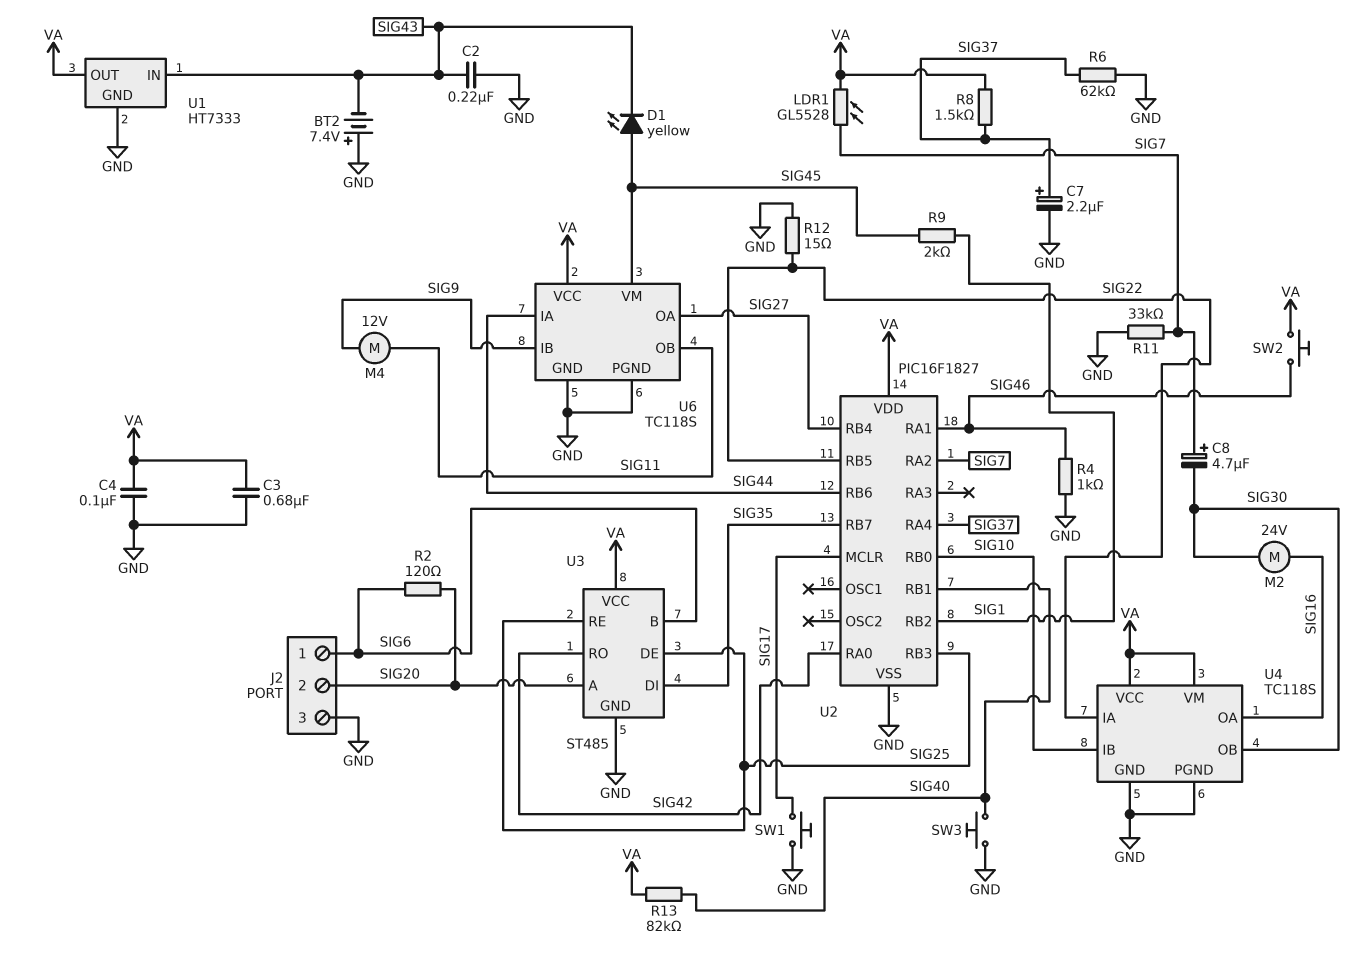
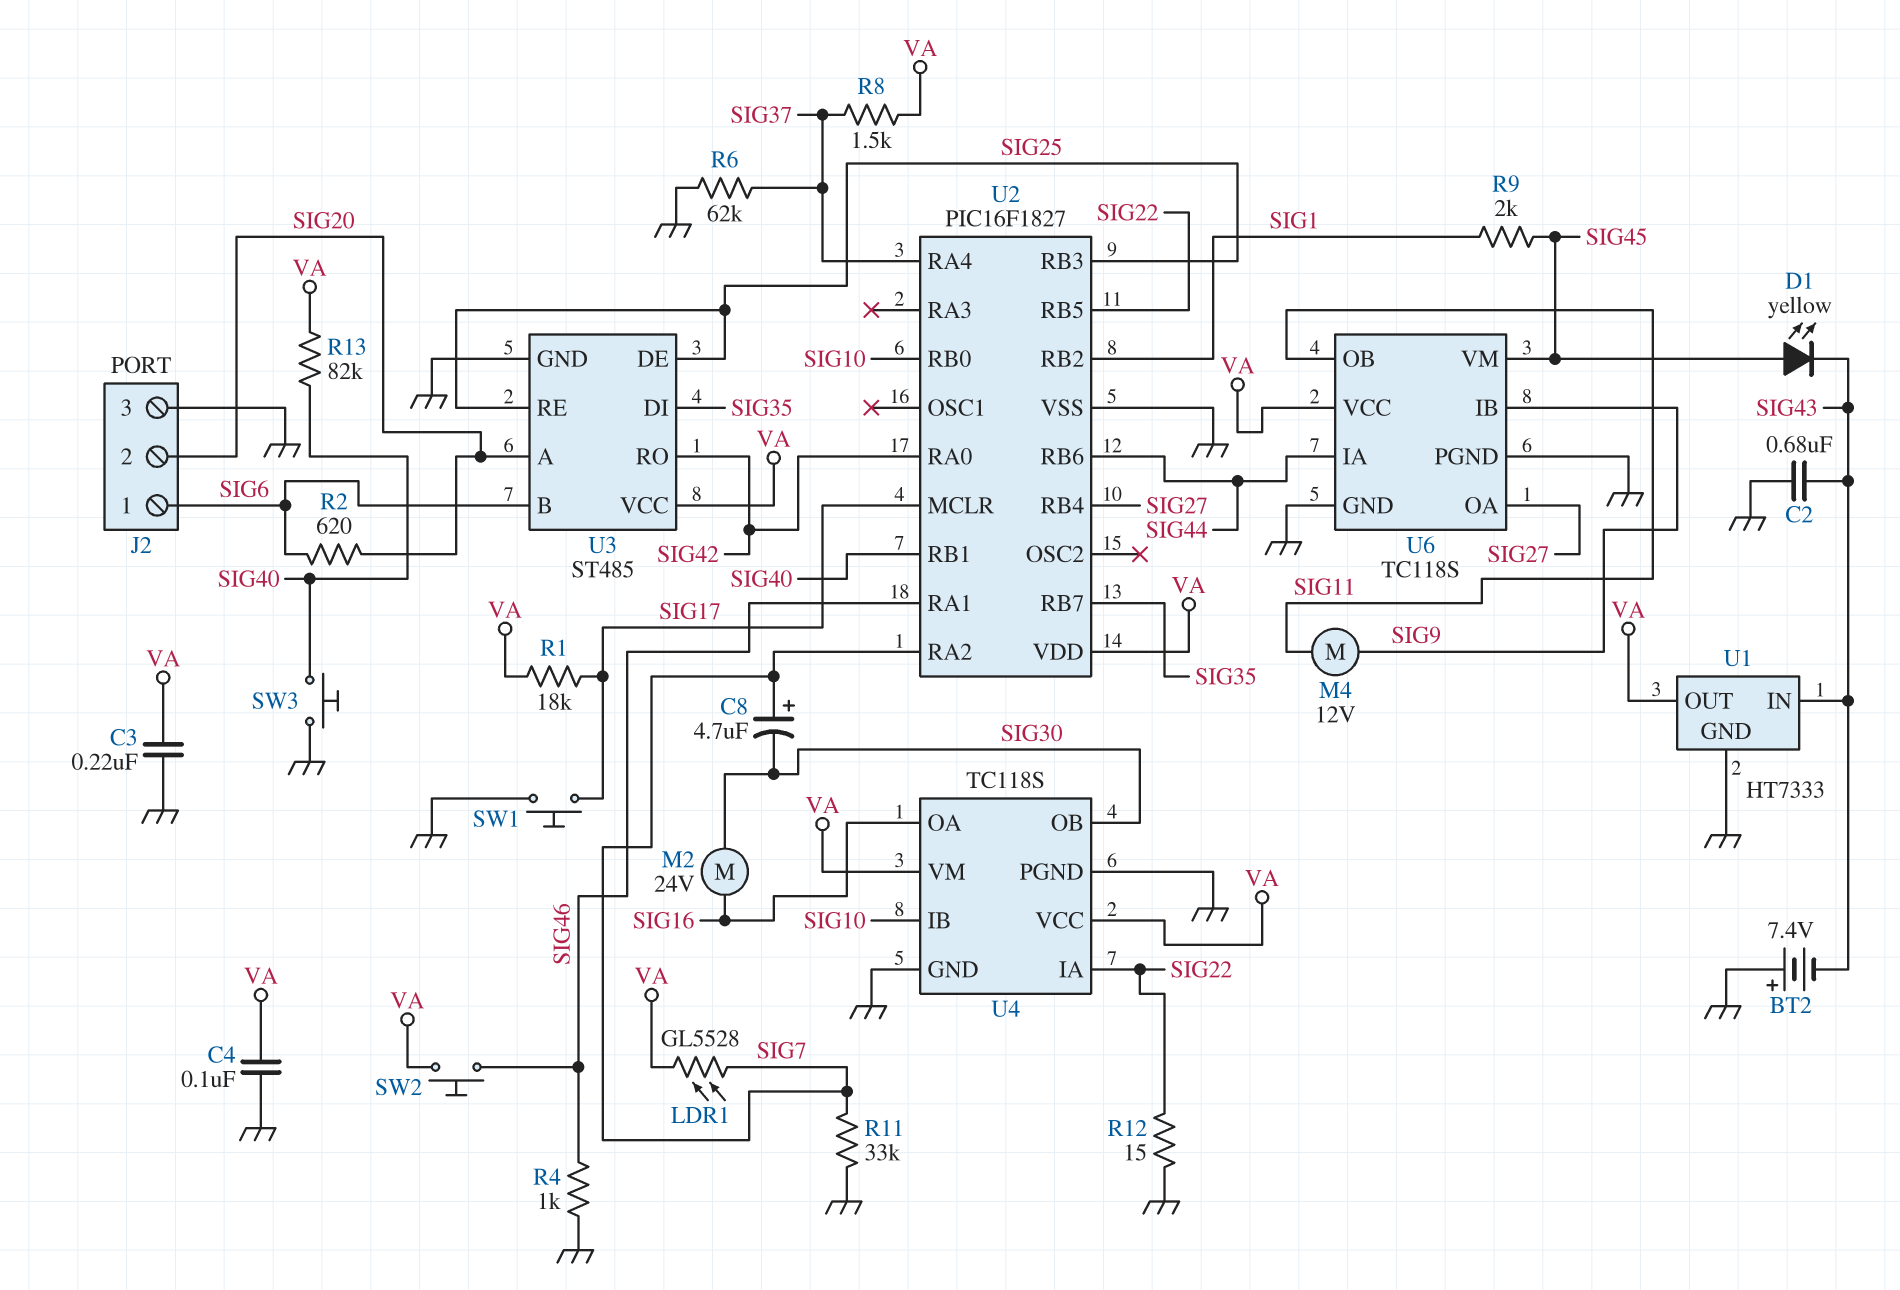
C2: 220nF (GND, SIG43) -> 680nF (GND, SIG43)
C3: 680nF (GND, VA) -> 220nF (GND, VA)
C7: 2.2uF (plus SIG37, minus GND) -> none
R1: none -> 18k (SIG17, VA)
R2: 120 (SIG6, SIG20) -> 620 (SIG6, SIG20)

